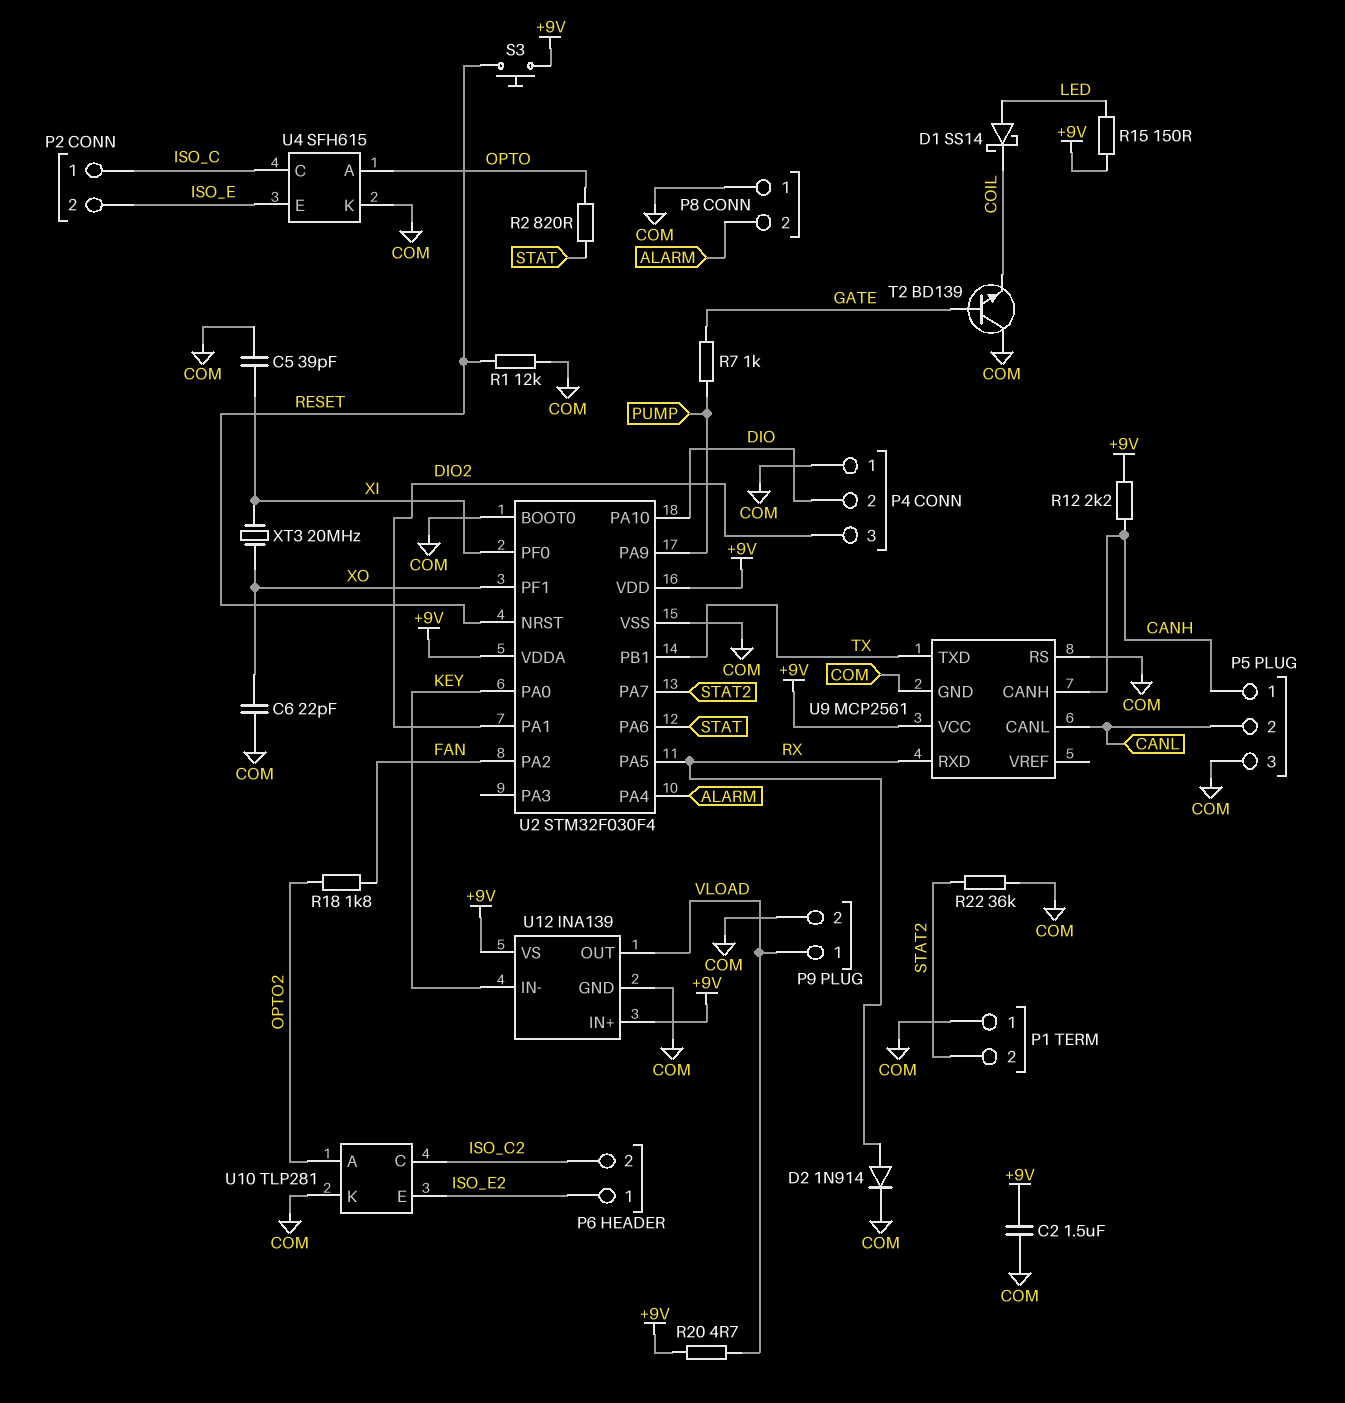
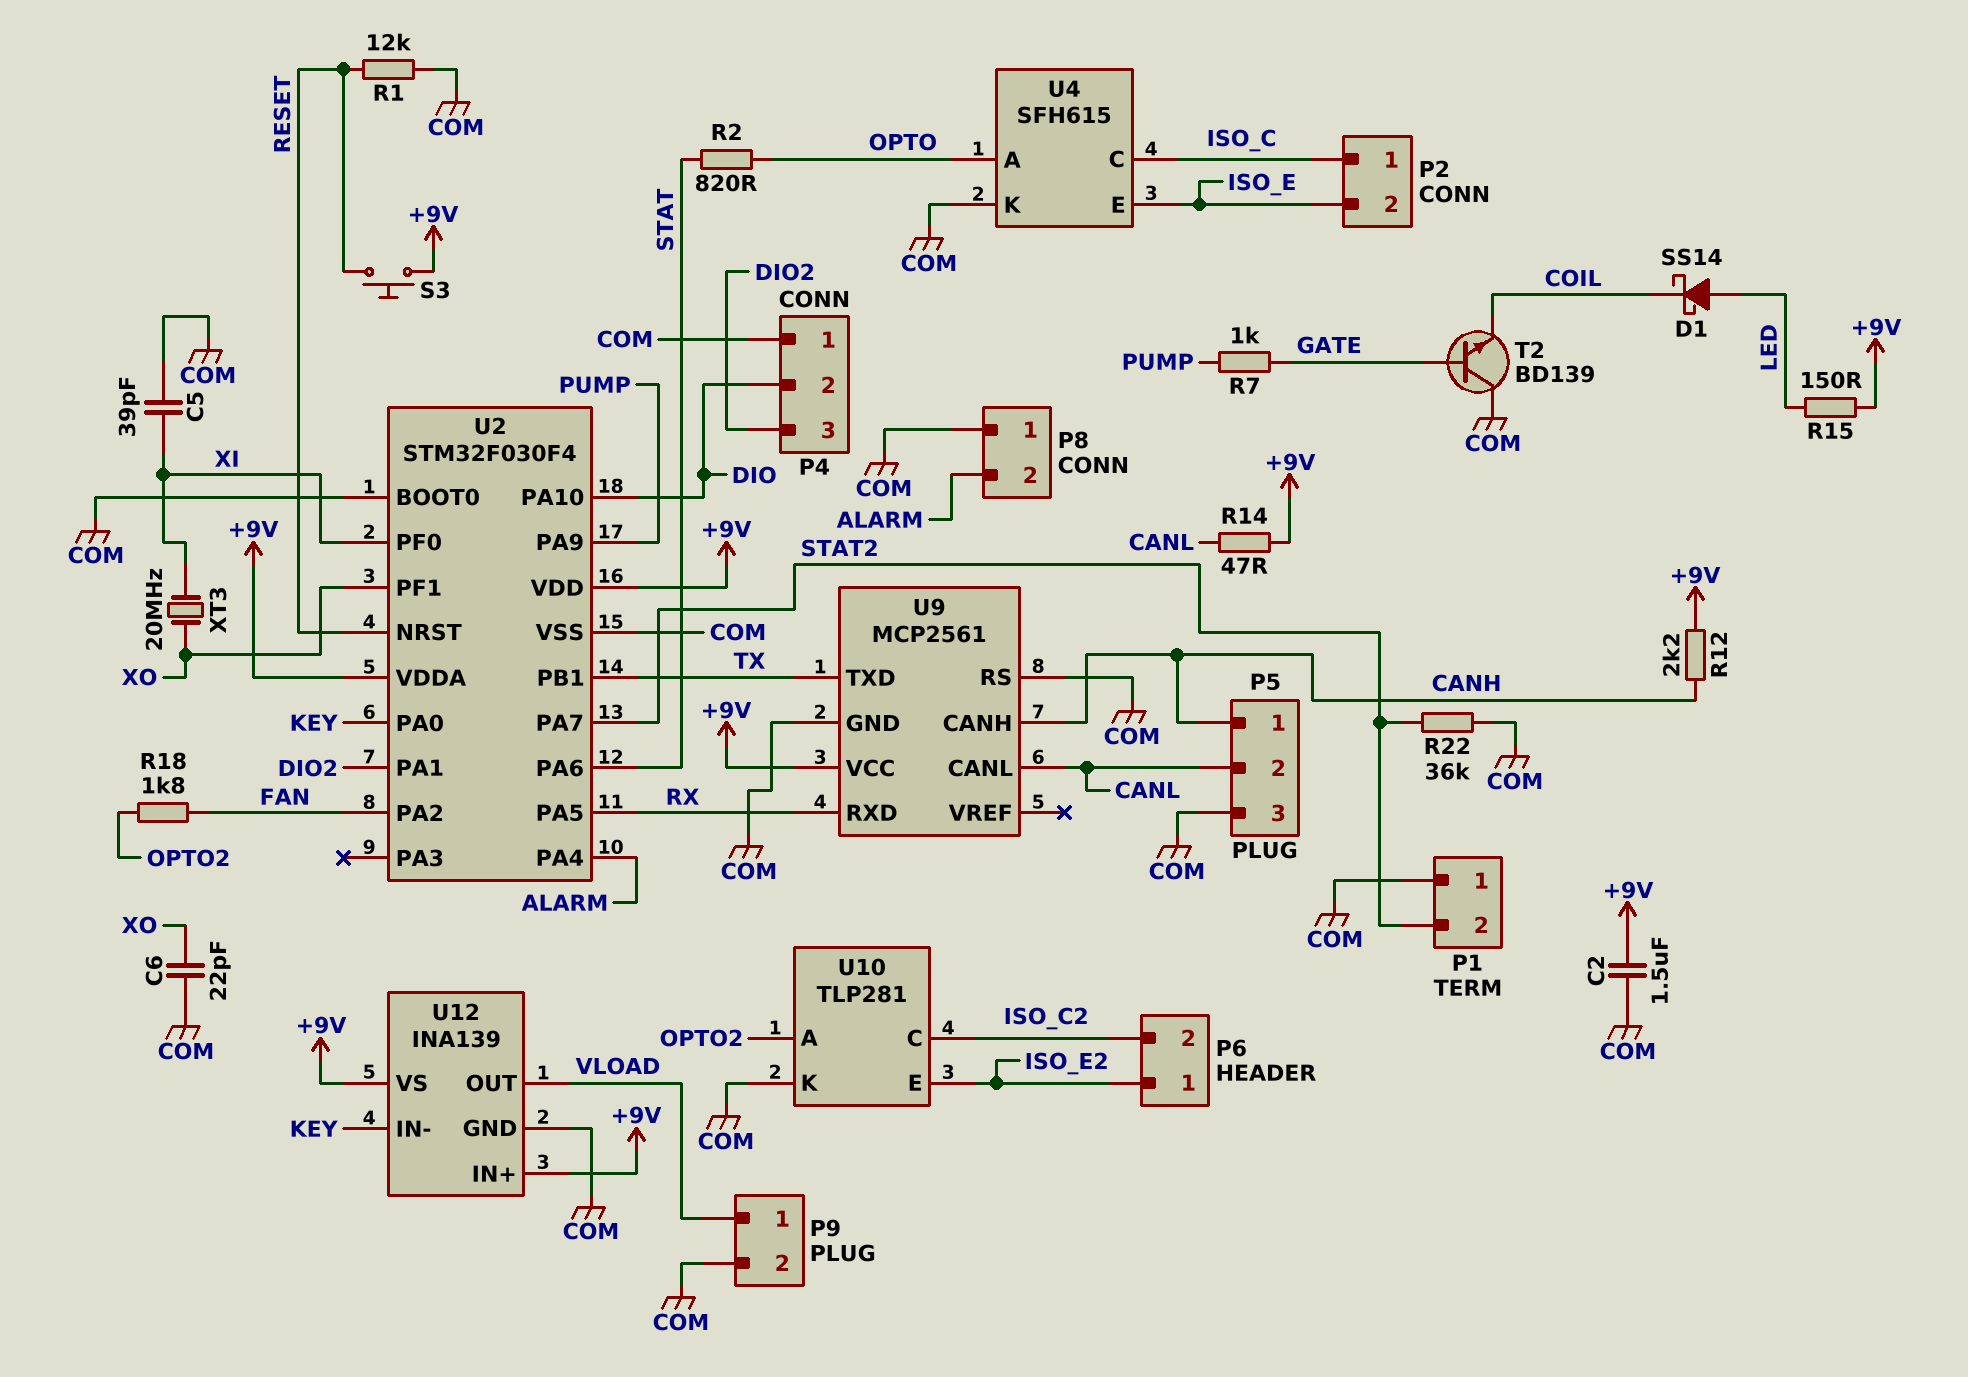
D2: diode 1N914 (A RX, K COM) -> none
R14: none -> 47 (+9V, CANL)
R20: 4.7 (+9V, VLOAD) -> none

